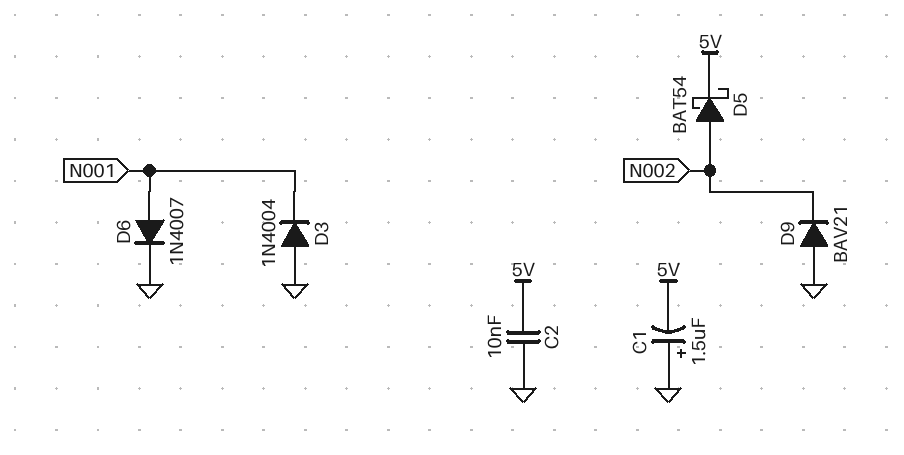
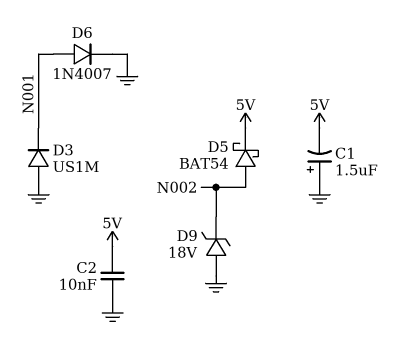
D3: diode 1N4004 (A GND, K N001) -> diode US1M (A GND, K N001)
D9: diode BAV21 (A GND, K N002) -> zener 18V (A GND, K N002)

